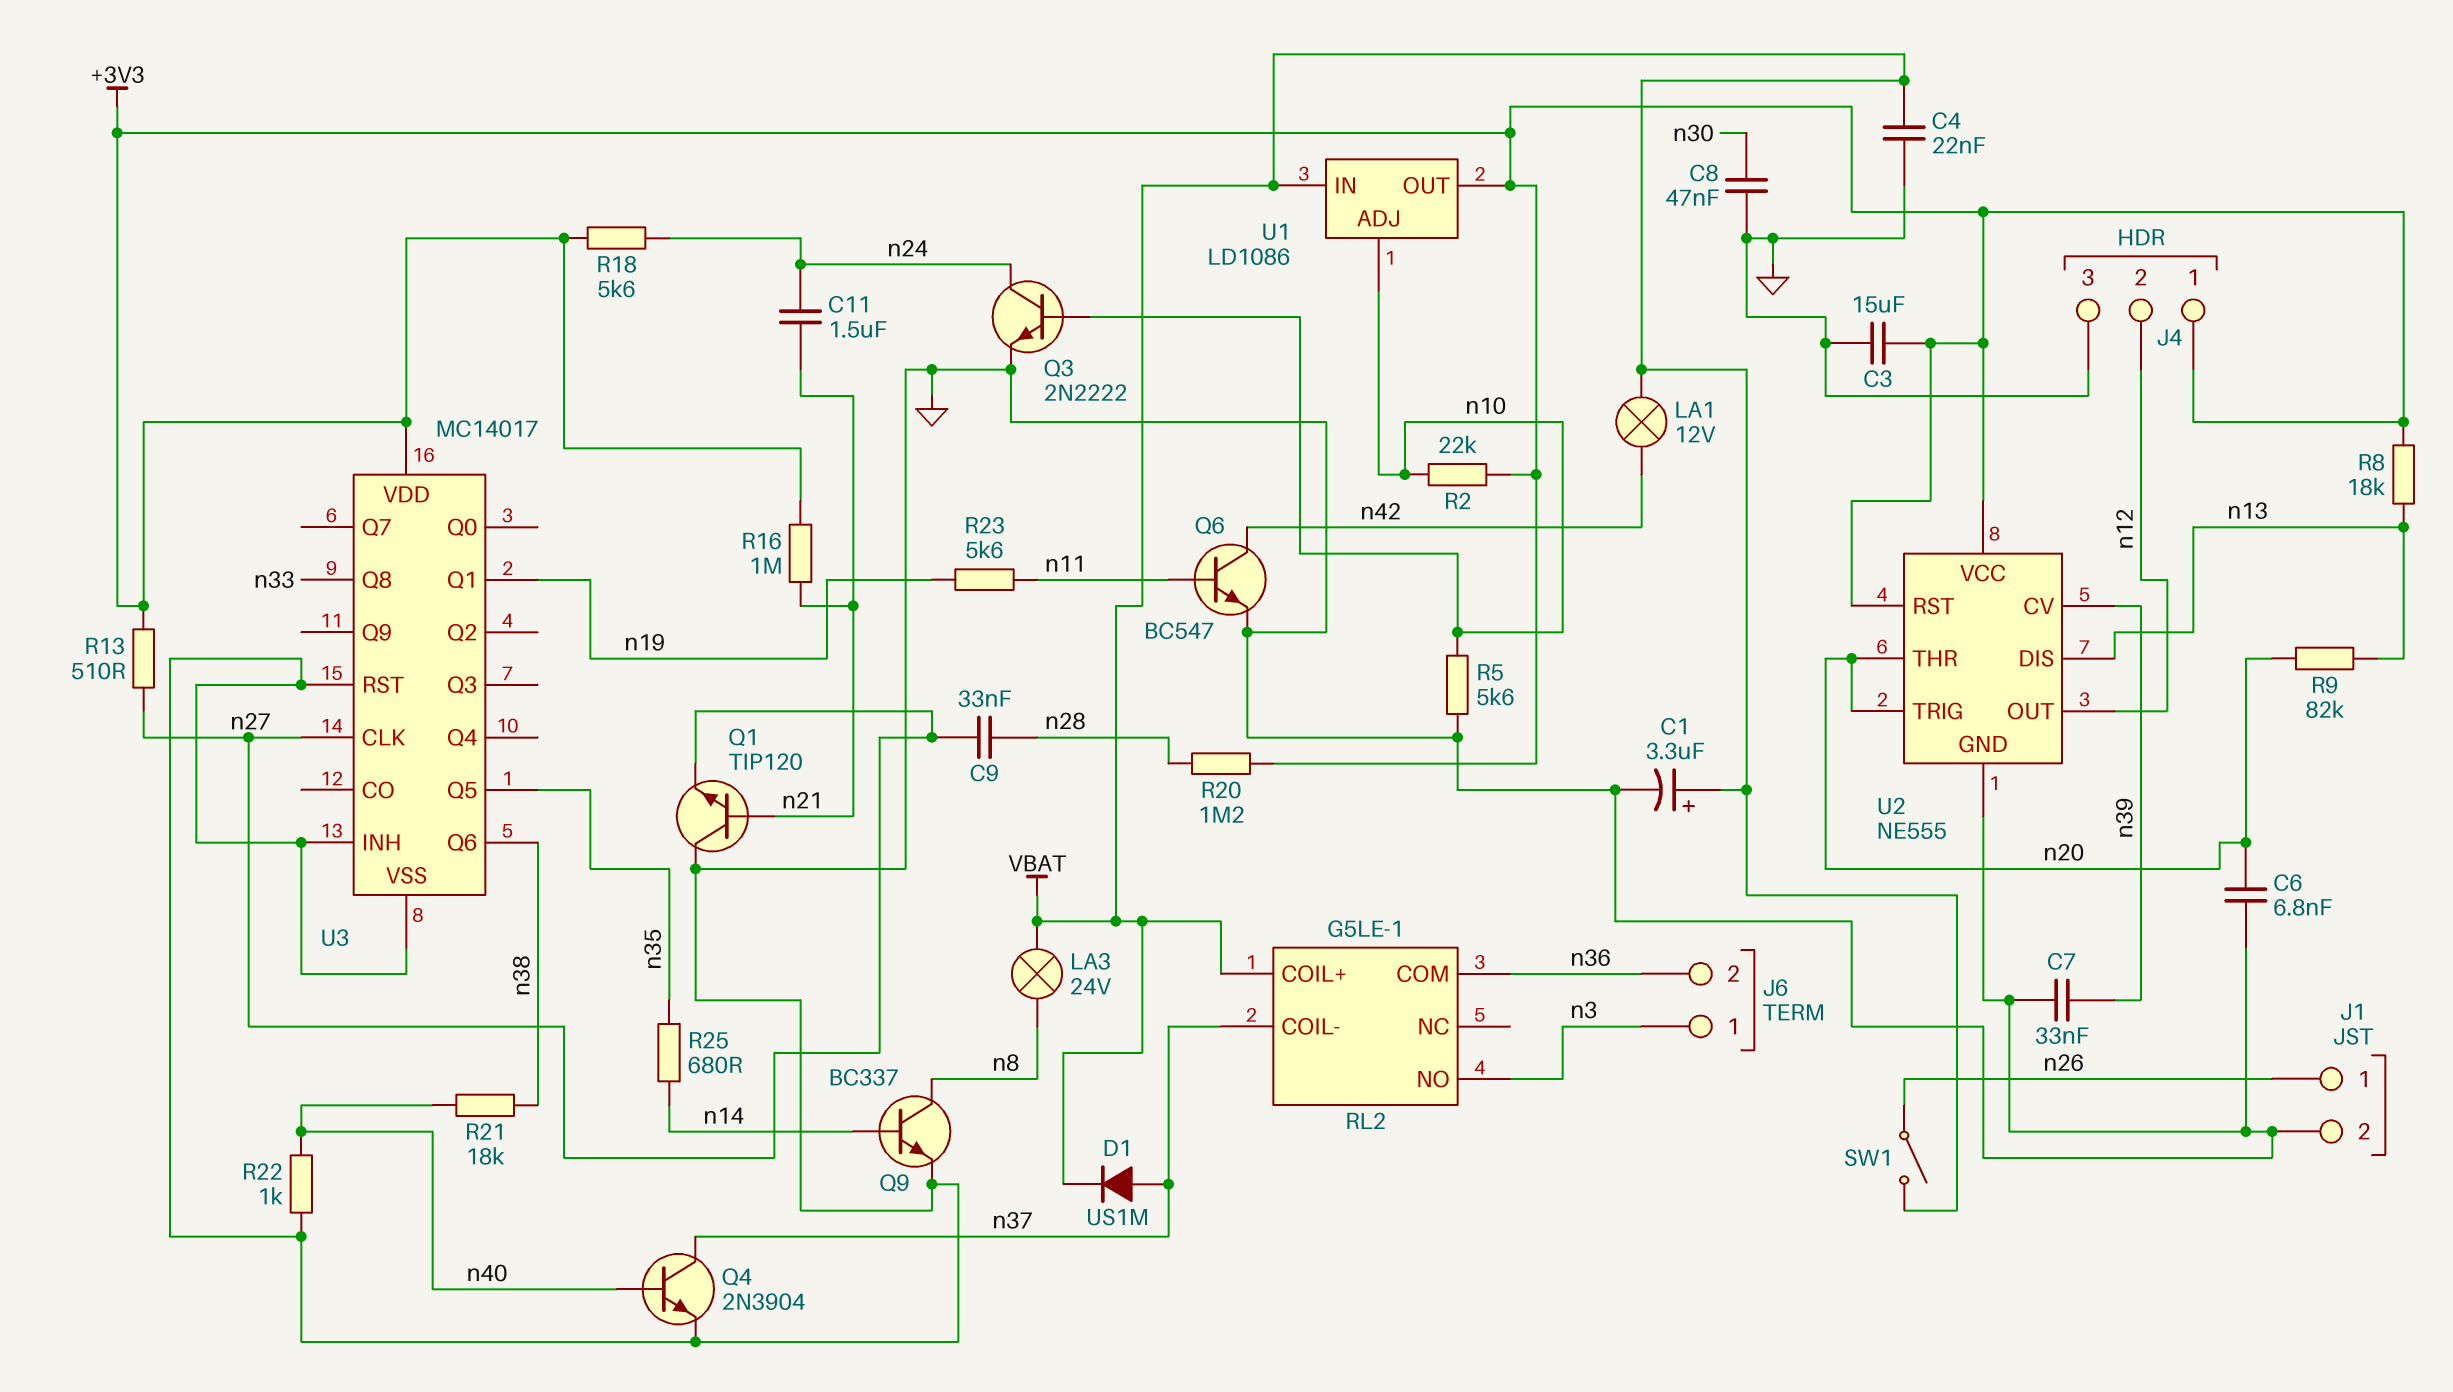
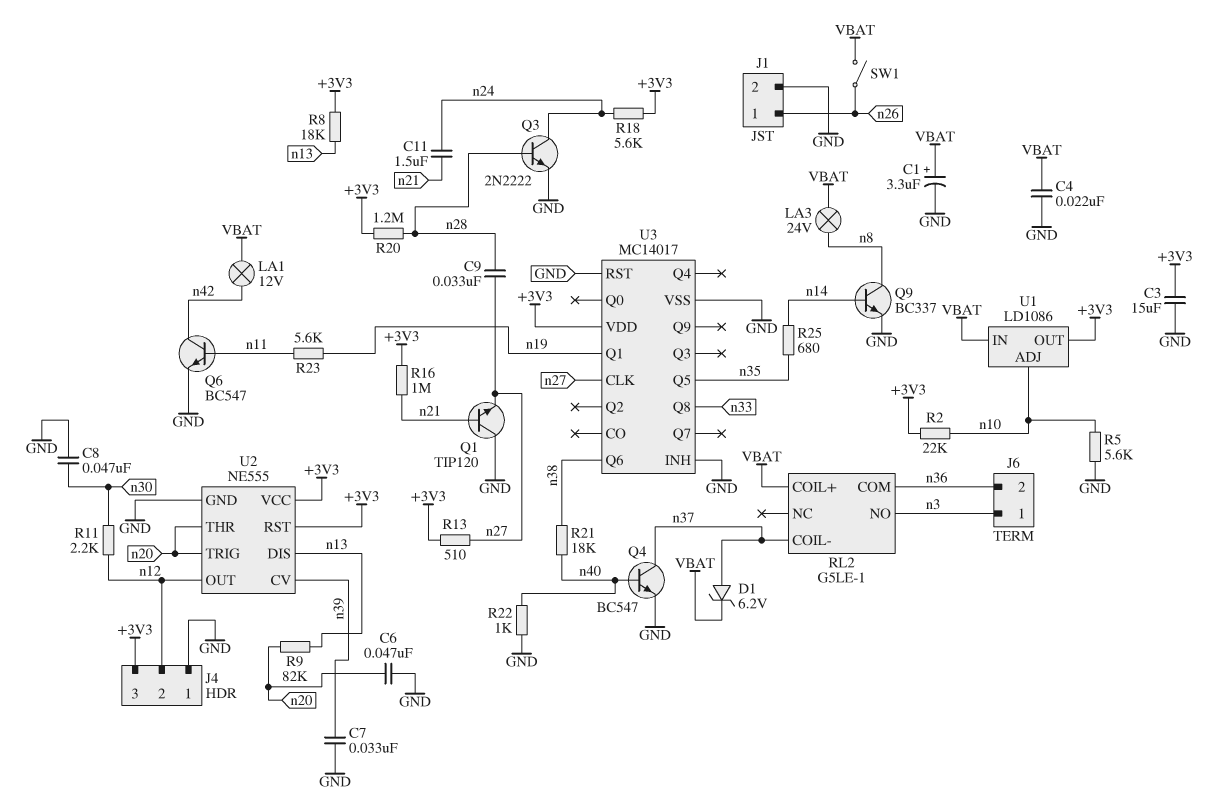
C6: 6.8nF (GND, n20) -> 47nF (GND, n20)
D1: diode US1M (A n37, K VBAT) -> zener 6.2V (A n37, K VBAT)
J4 pin 1: +3V3 -> GND
J4 pin 3: GND -> +3V3
Q3: NPN 2N2222 (B n10, C n24, E GND) -> NPN 2N2222 (B n28, C n24, E GND)
Q4: NPN 2N3904 (B n40, C n37, E GND) -> NPN BC547 (B n40, C n37, E GND)
R11: none -> 2.2k (n12, n30)

